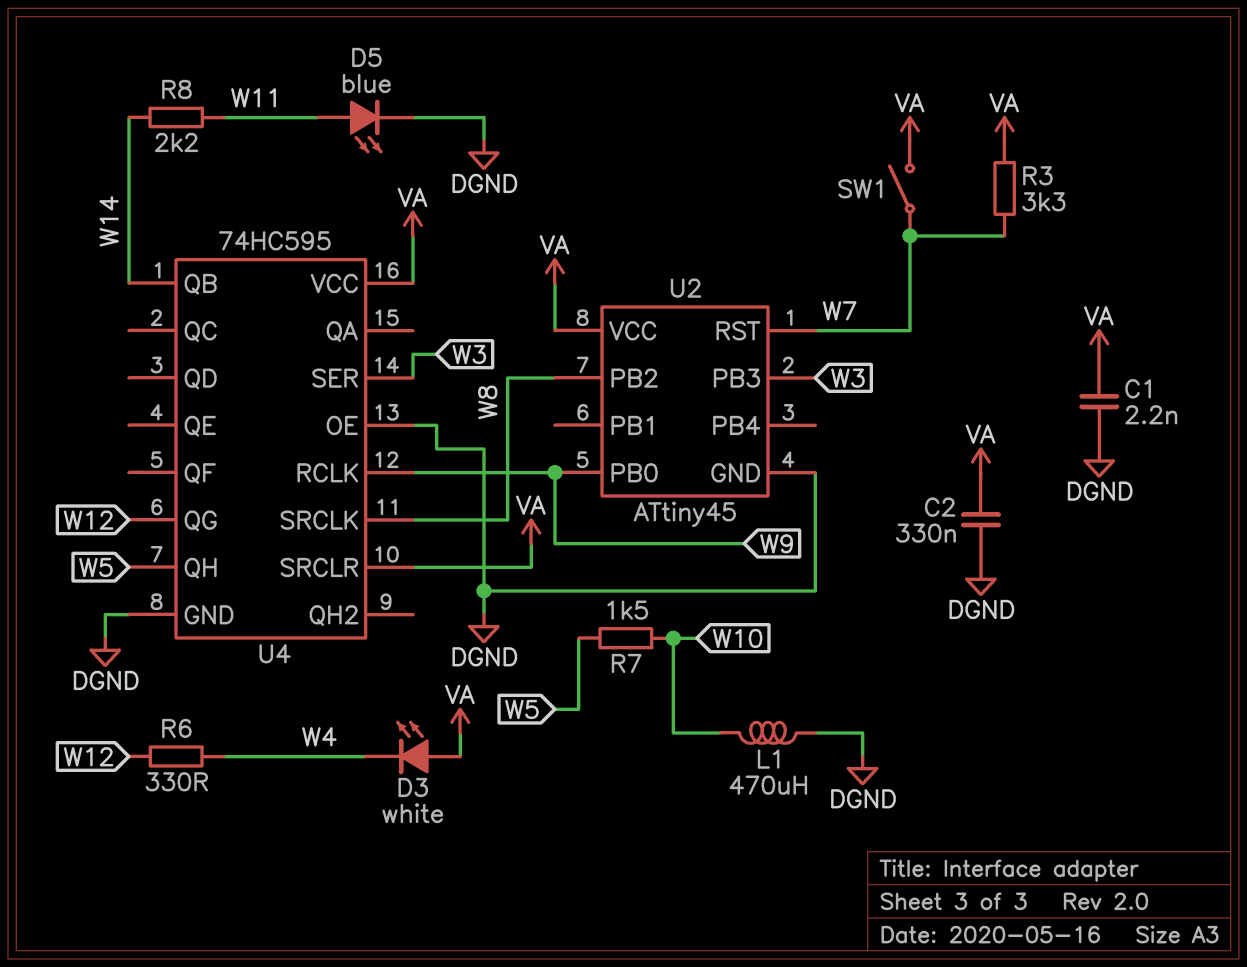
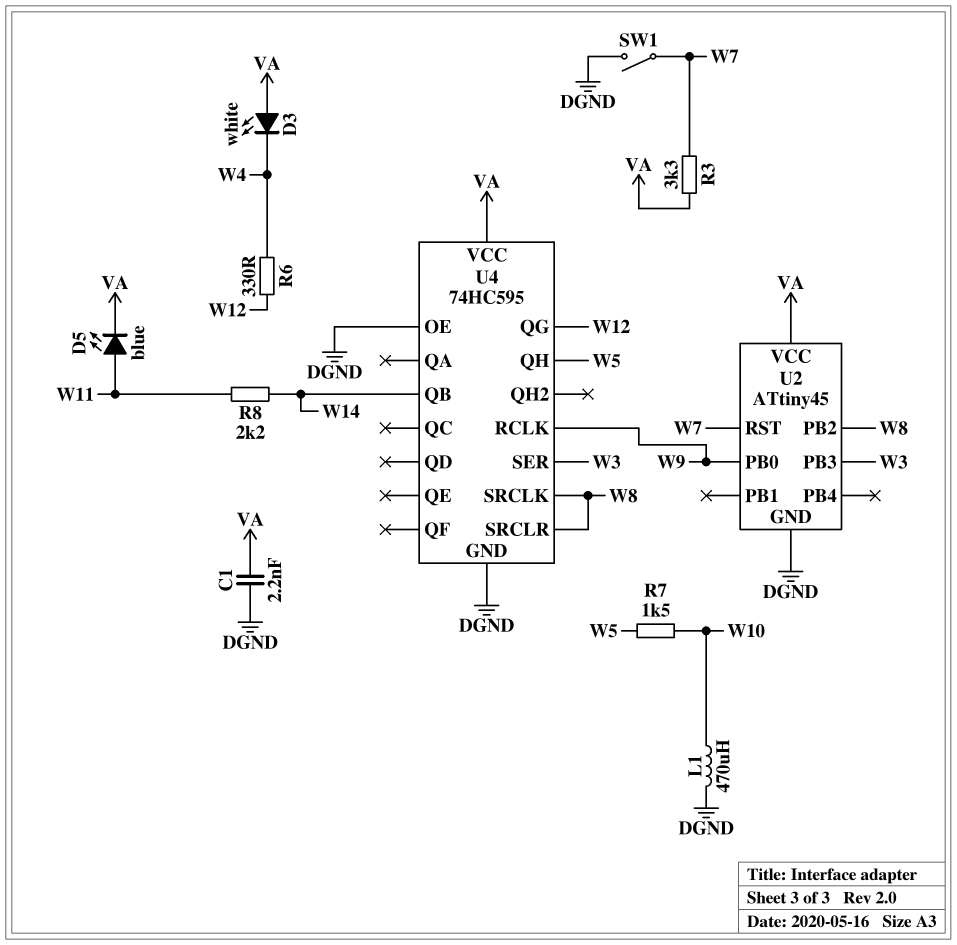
C2: 330nF (DGND, VA) -> none
D5: LED blue (A W11, K DGND) -> LED blue (A W11, K VA)
SW1: switch (VA, W7) -> switch (DGND, W7)
U4 pin SRCLR: VA -> W8

